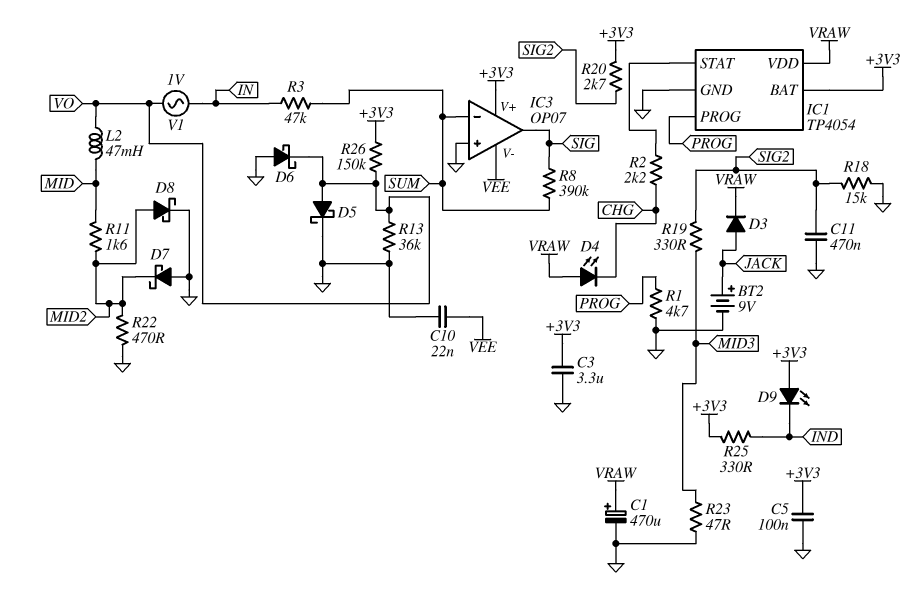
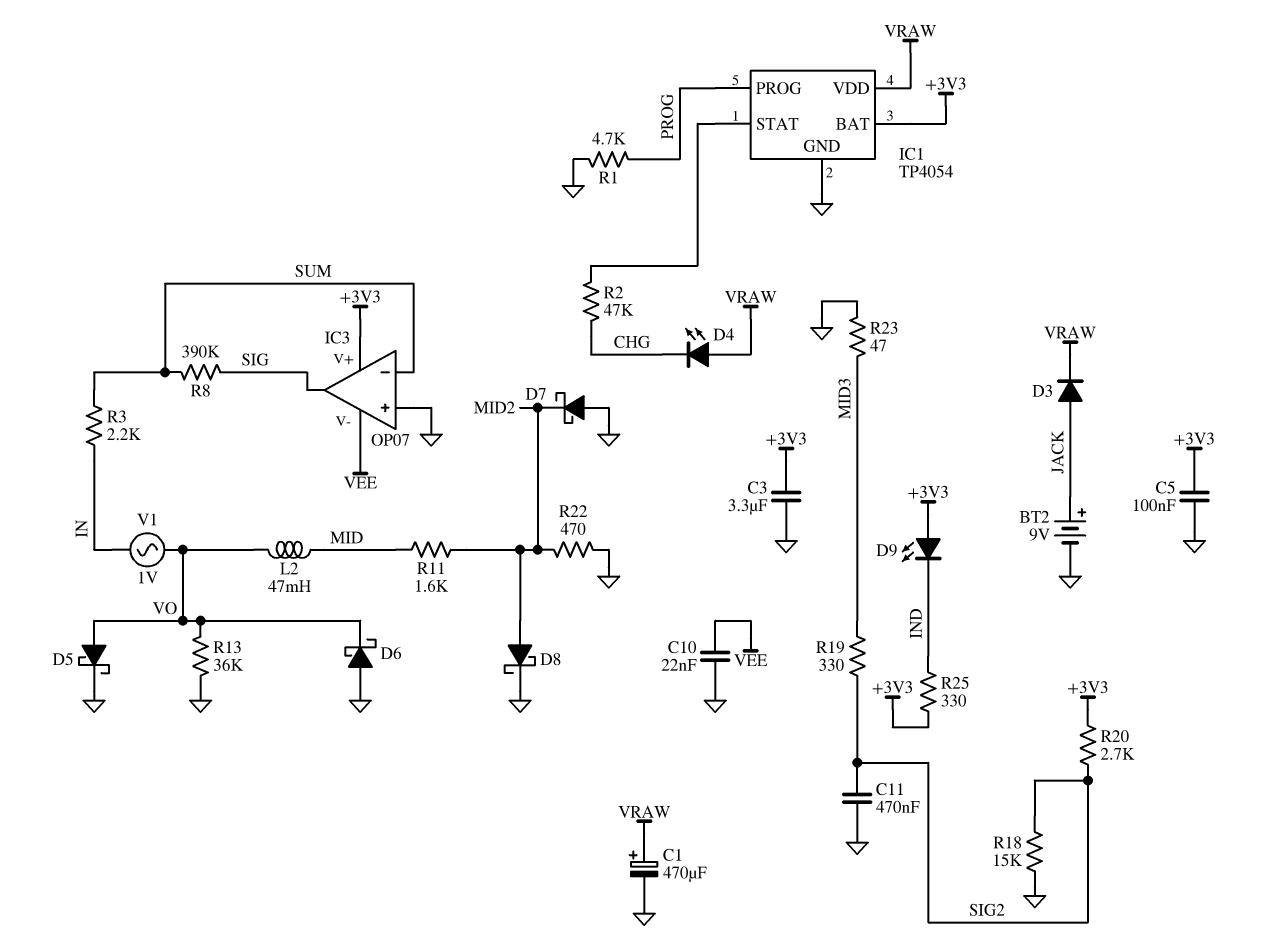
R2: 2.2k (CHG, IC1/STAT) -> 47k (CHG, IC1/STAT)
R3: 47k (IN, SUM) -> 2.2k (IN, SUM)
R26: 150k (+3V3, VO) -> none

